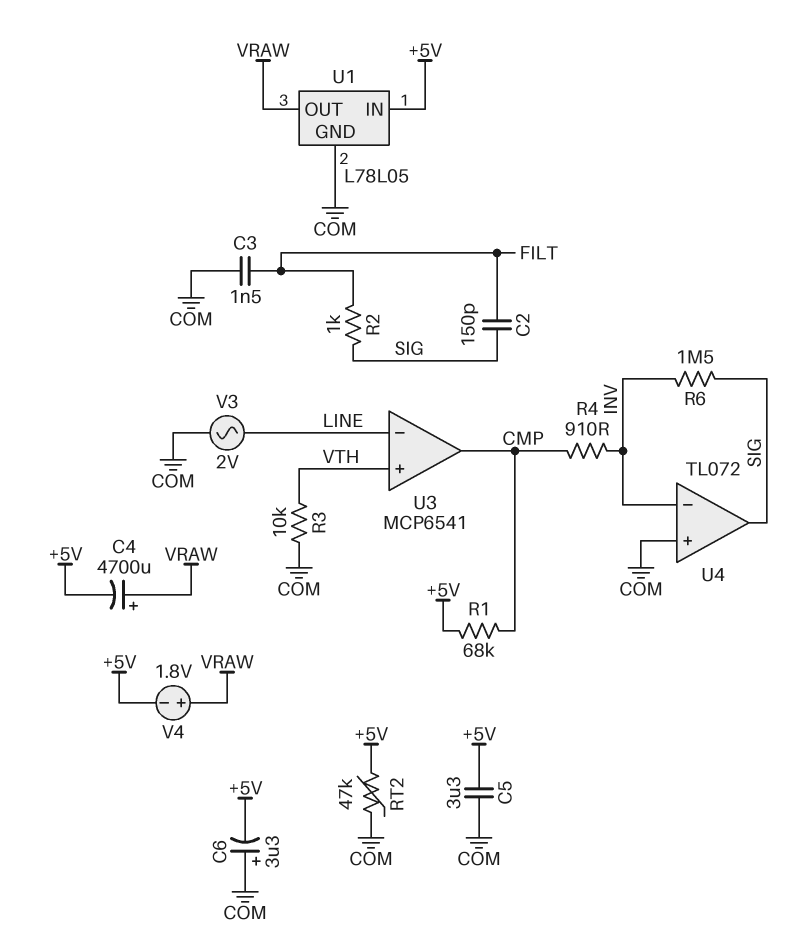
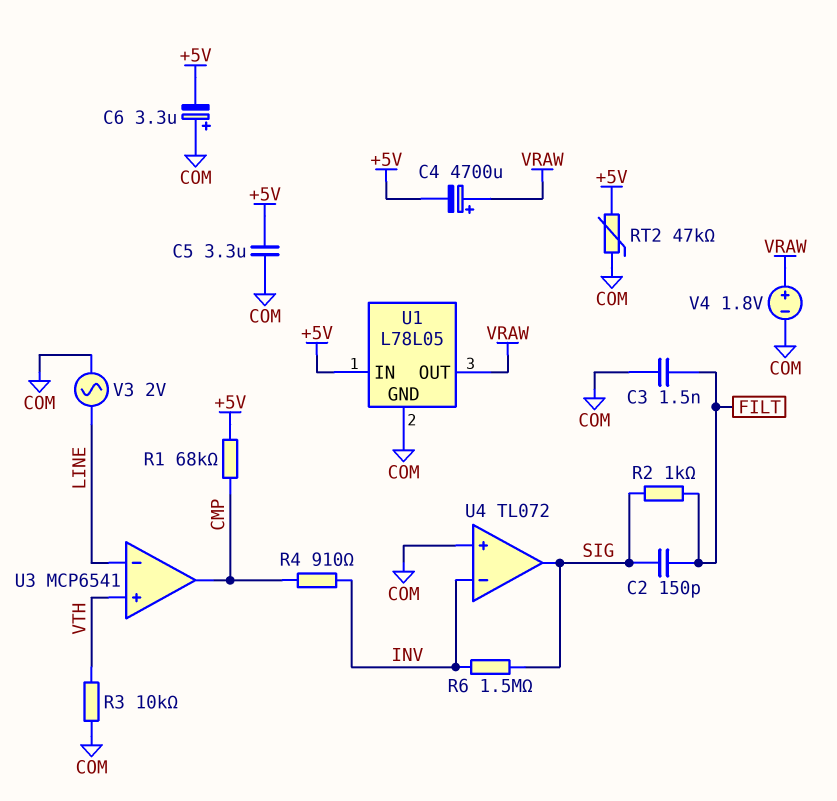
V4: 1.8V (plus VRAW, minus +5V) -> 1.8V (plus VRAW, minus COM)

